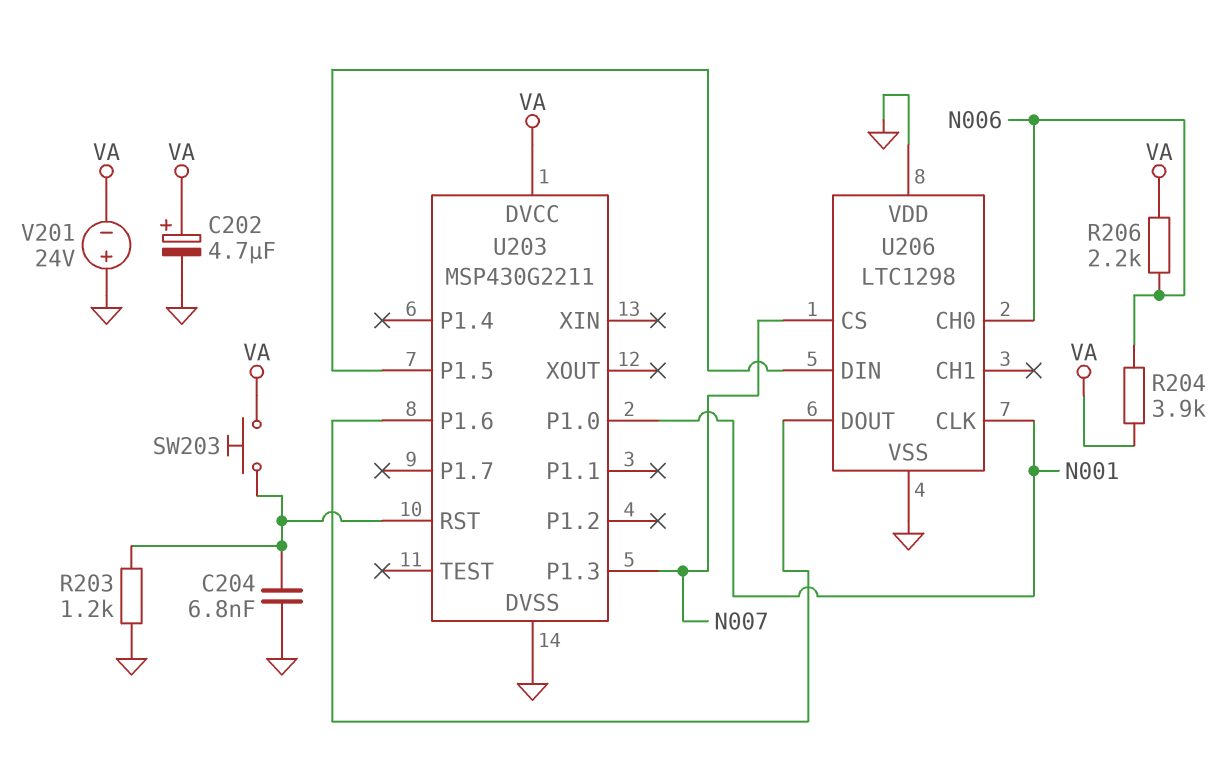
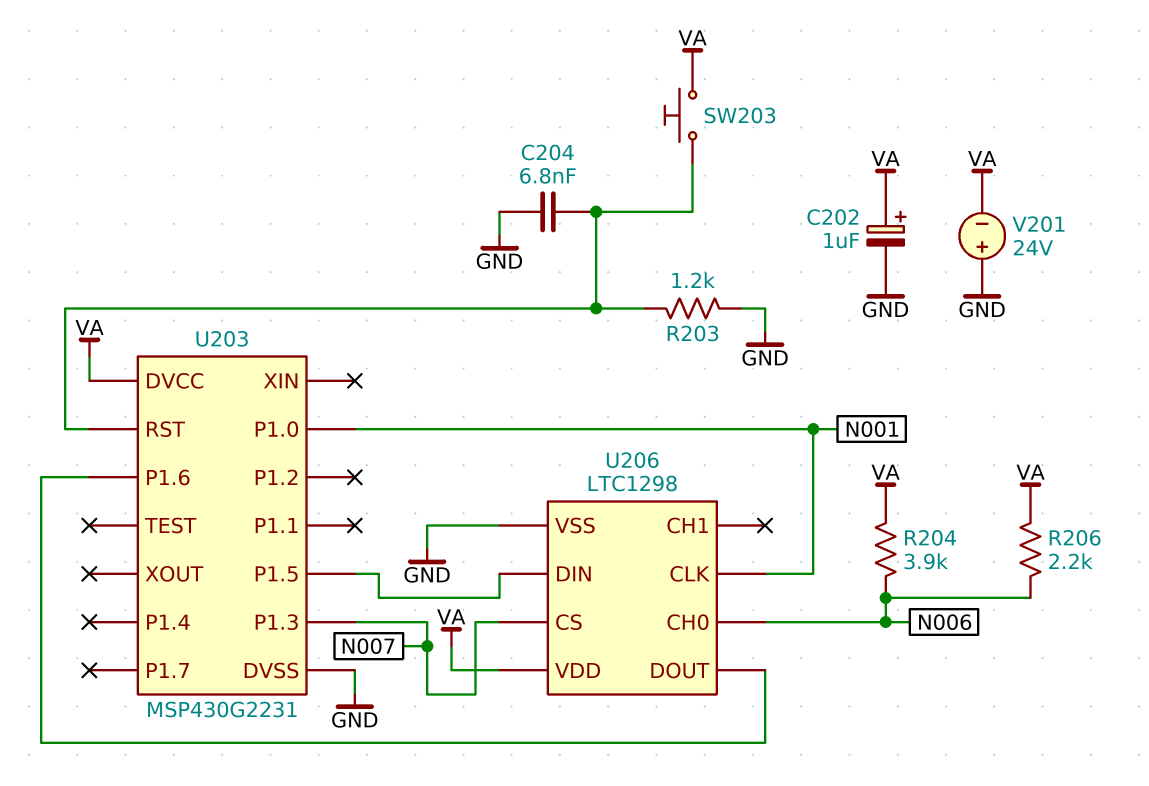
C202: 4.7uF (plus VA, minus GND) -> 1uF (plus VA, minus GND)
U203: MSP430G2211 -> MSP430G2231
U206 pin VDD: GND -> VA

